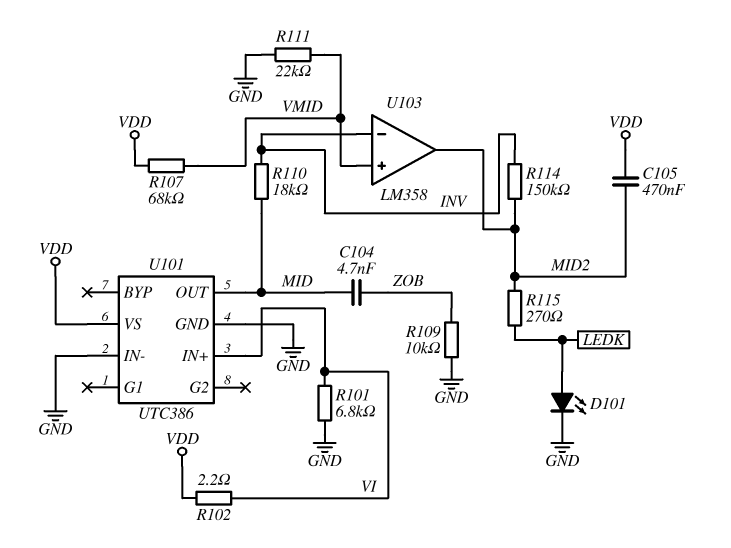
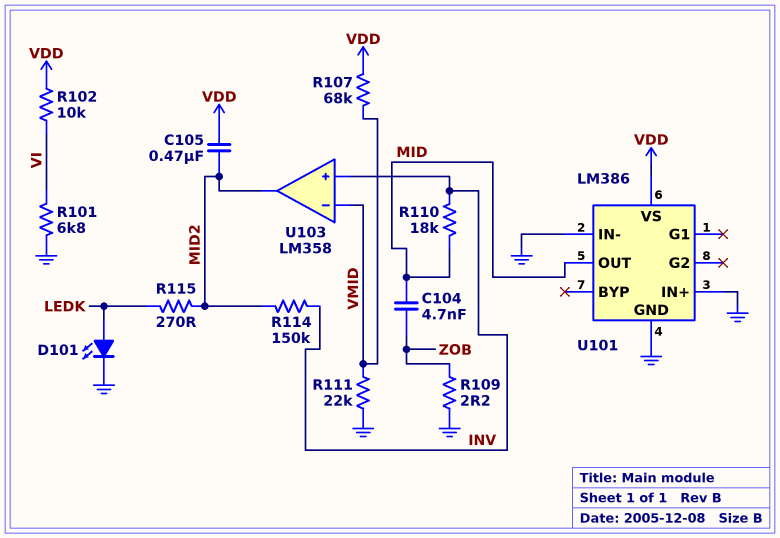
R102: 2.2 (VDD, VI) -> 10k (VDD, VI)
R109: 10k (GND, ZOB) -> 2.2 (GND, ZOB)
U101: UTC386 -> LM386
U101 pin IN+: VI -> GND
U103 pin in+: VMID -> INV
U103 pin in-: INV -> VMID

